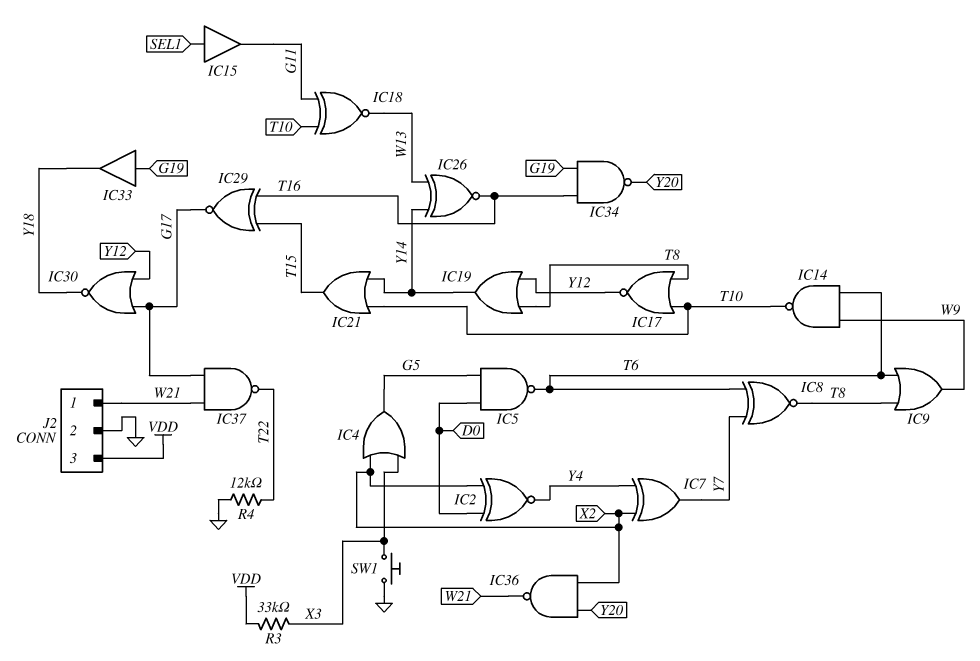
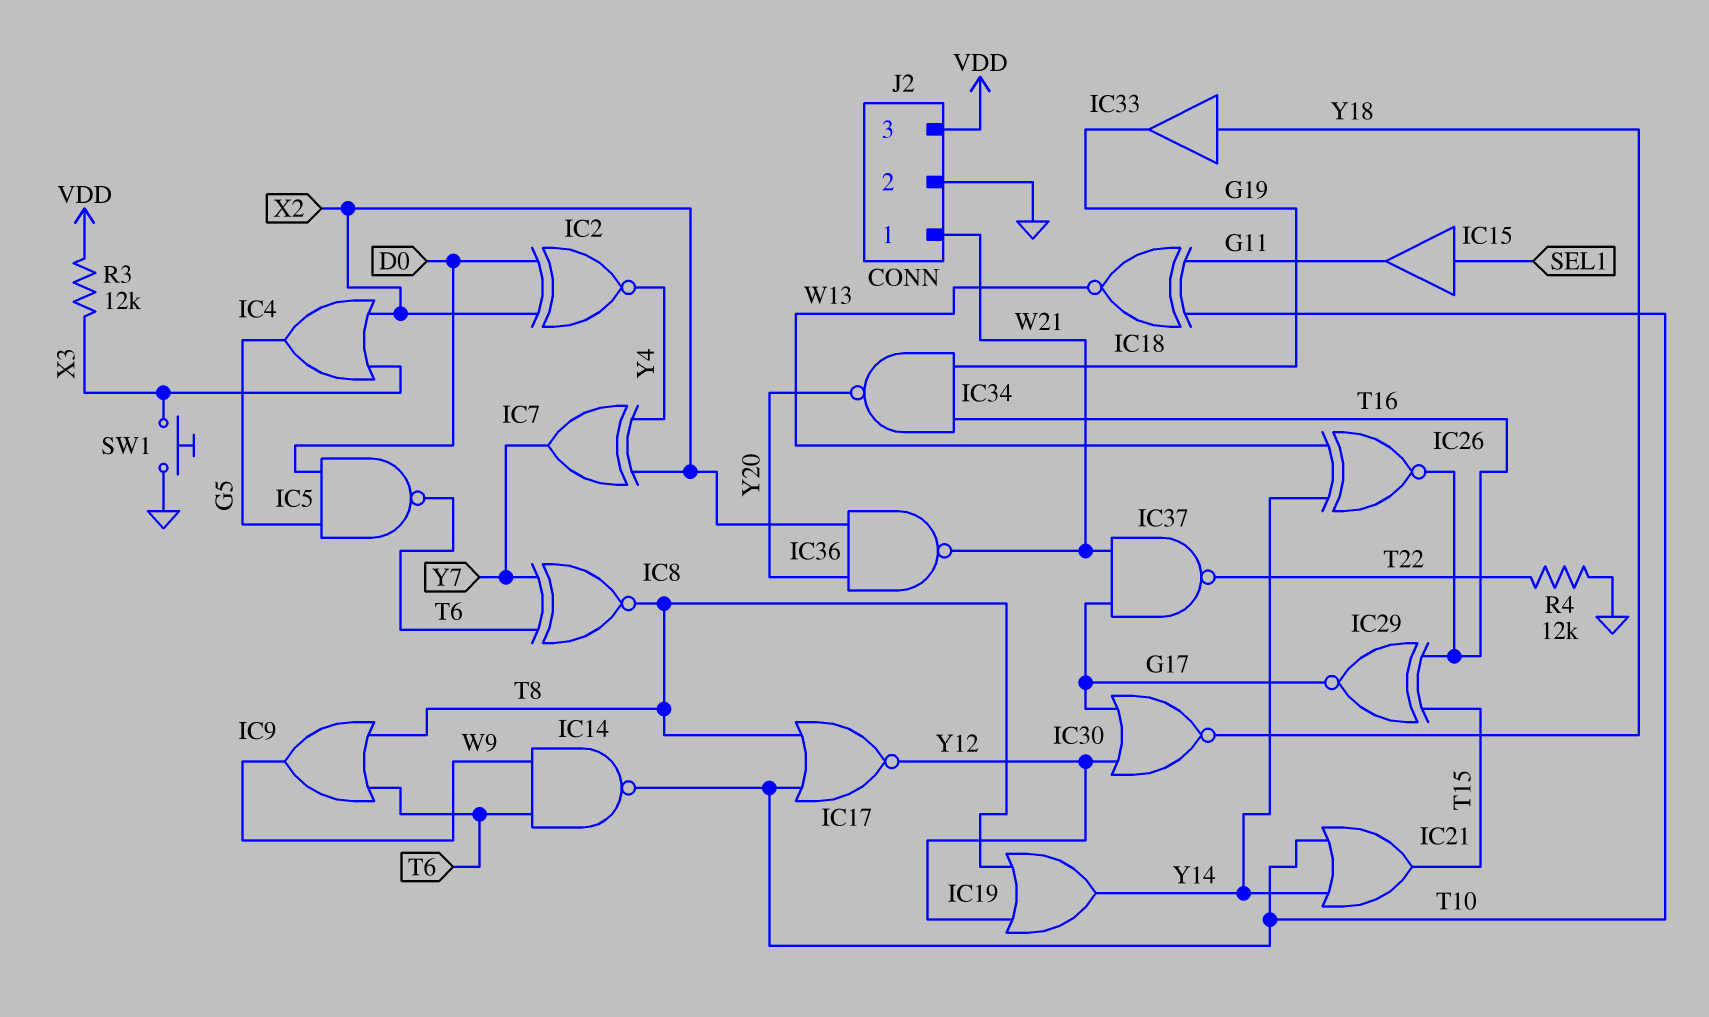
IC33: buffer (in G19, out Y18) -> buffer (in Y18, out G19)
R3: 33k (VDD, X3) -> 12k (VDD, X3)

